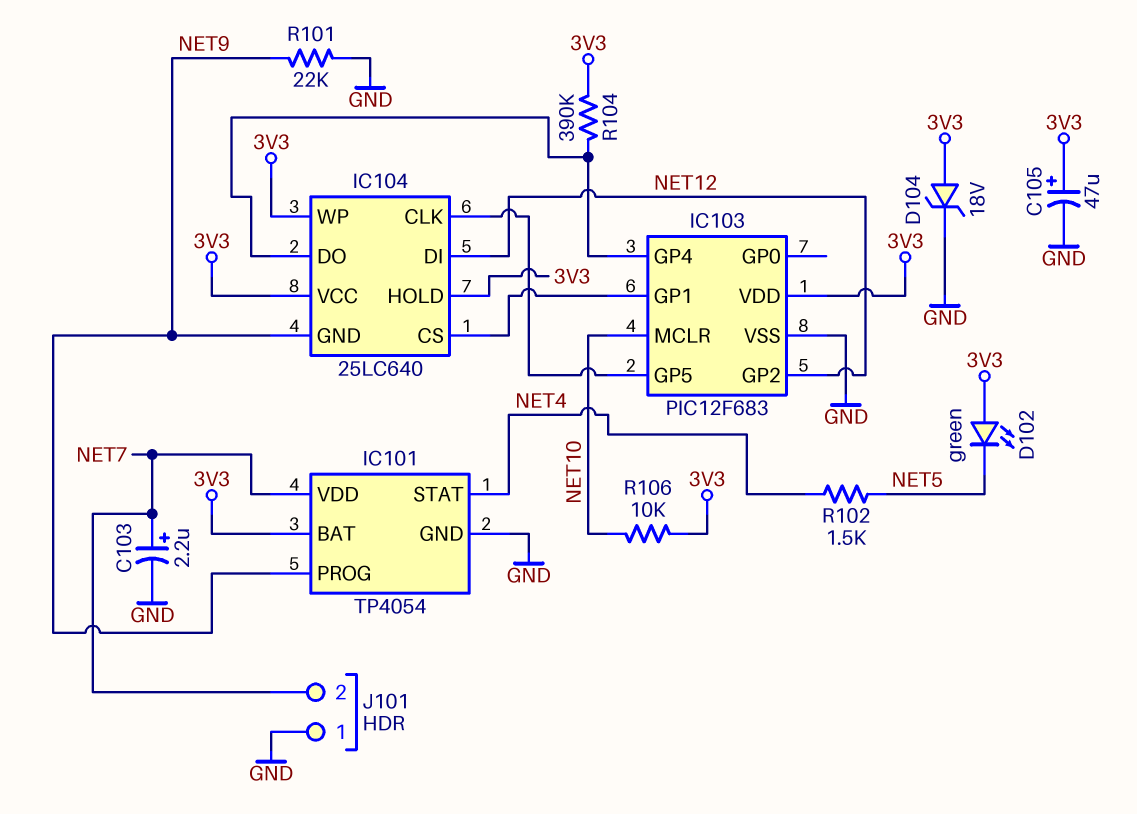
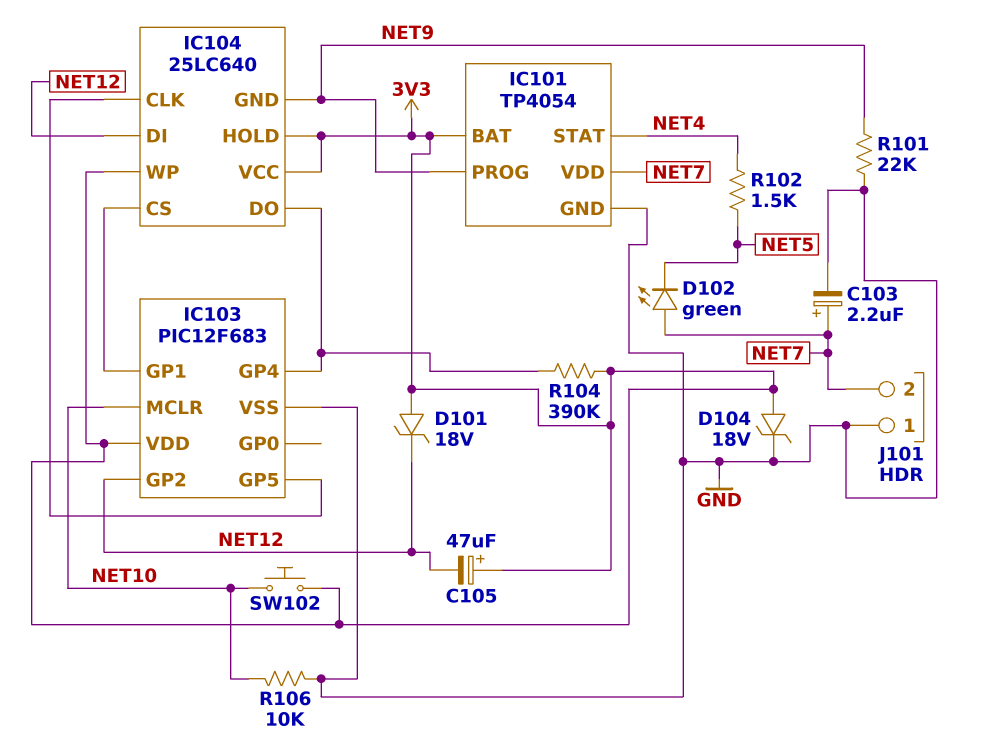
C105: 47uF (plus 3V3, minus GND) -> 47uF (plus 3V3, minus NET12)
D101: none -> zener 18V (A 3V3, K NET12)
D102: LED green (A 3V3, K NET5) -> LED green (A NET7, K NET5)
R106: 10k (3V3, NET10) -> 10k (GND, NET10)
SW102: none -> button (3V3, NET10)

